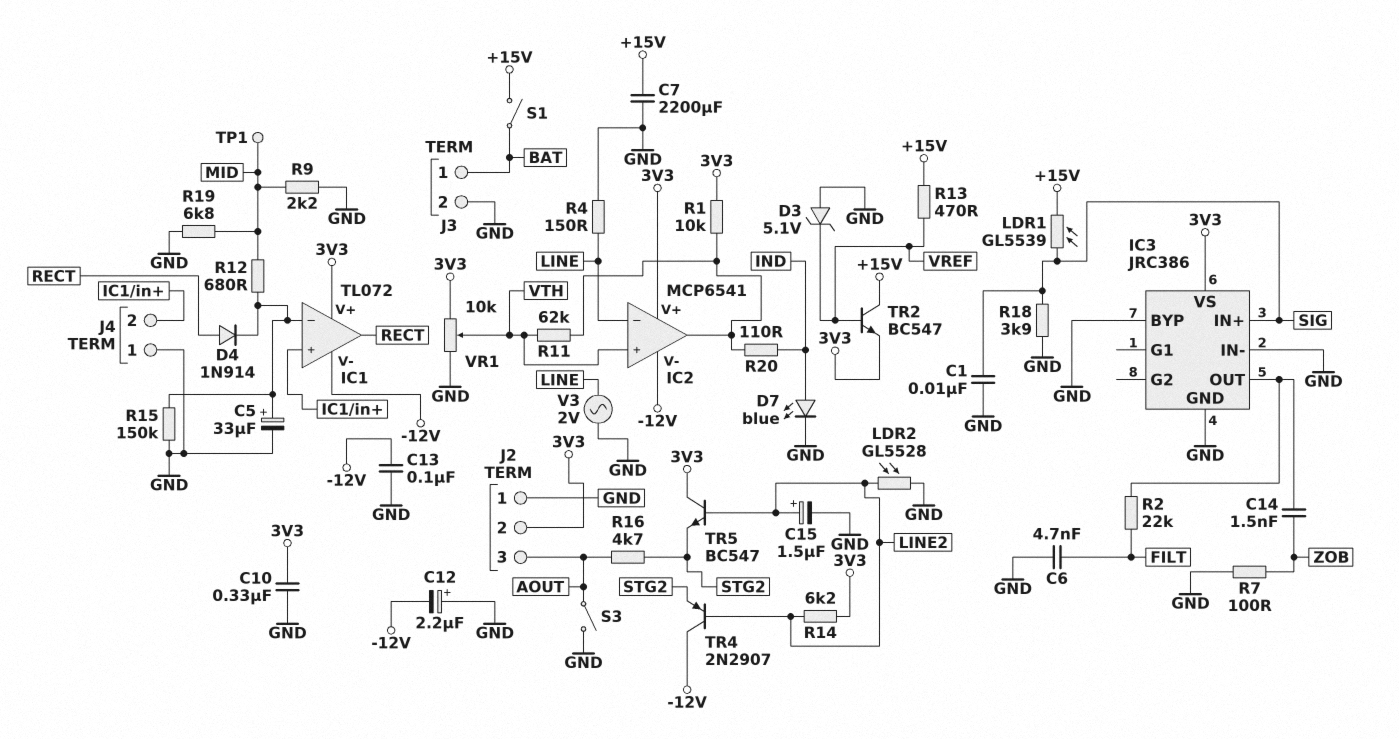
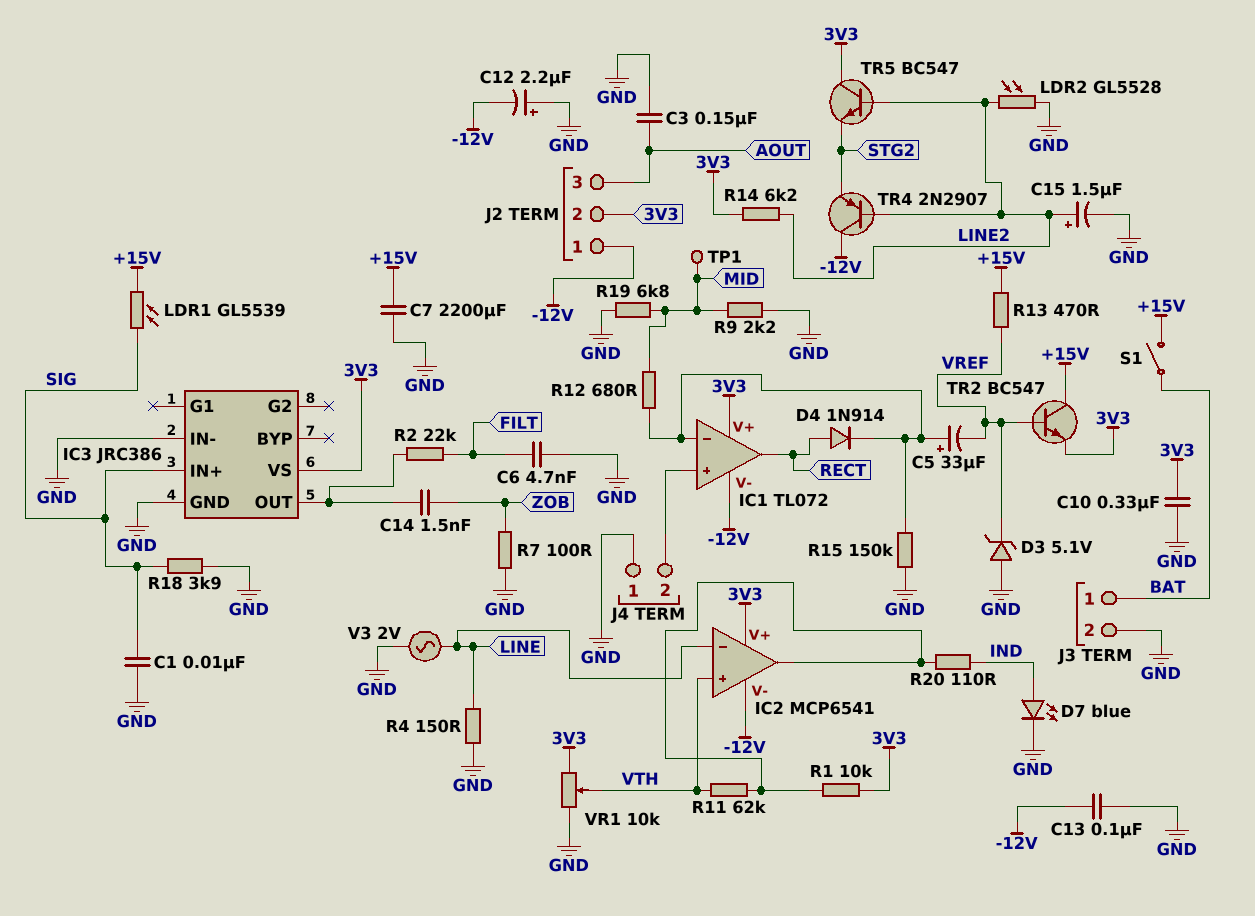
C3: none -> 150nF (AOUT, GND)
C5: 33uF (plus IC1/in-, minus GND) -> 33uF (plus IC1/in-, minus VREF)
IC3 pin BYP: GND -> none
J2 pin 1: GND -> -12V
R16: 4.7k (AOUT, STG2) -> none
S3: switch (AOUT, GND) -> none

